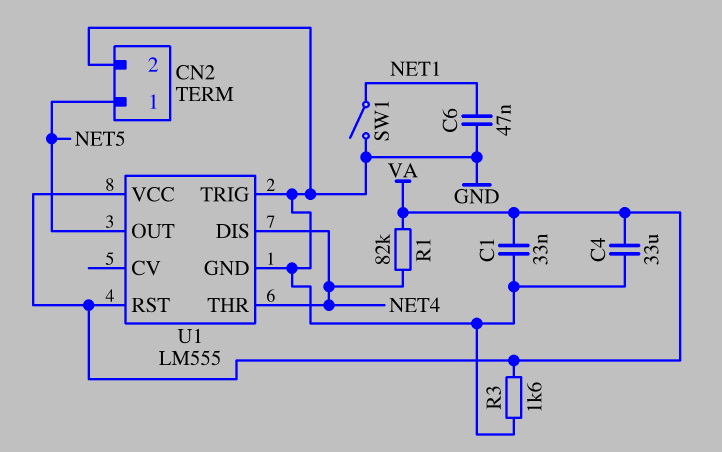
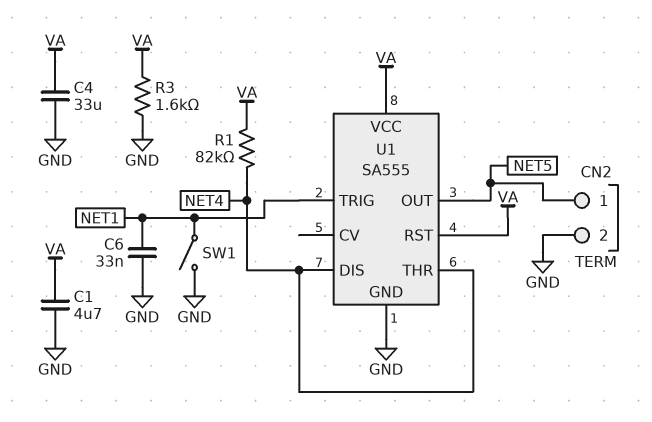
C1: 33nF (GND, VA) -> 4.7uF (GND, VA)
C6: 47nF (GND, NET1) -> 33nF (GND, NET1)
U1: LM555 -> SA555
U1 pin TRIG: GND -> NET1

